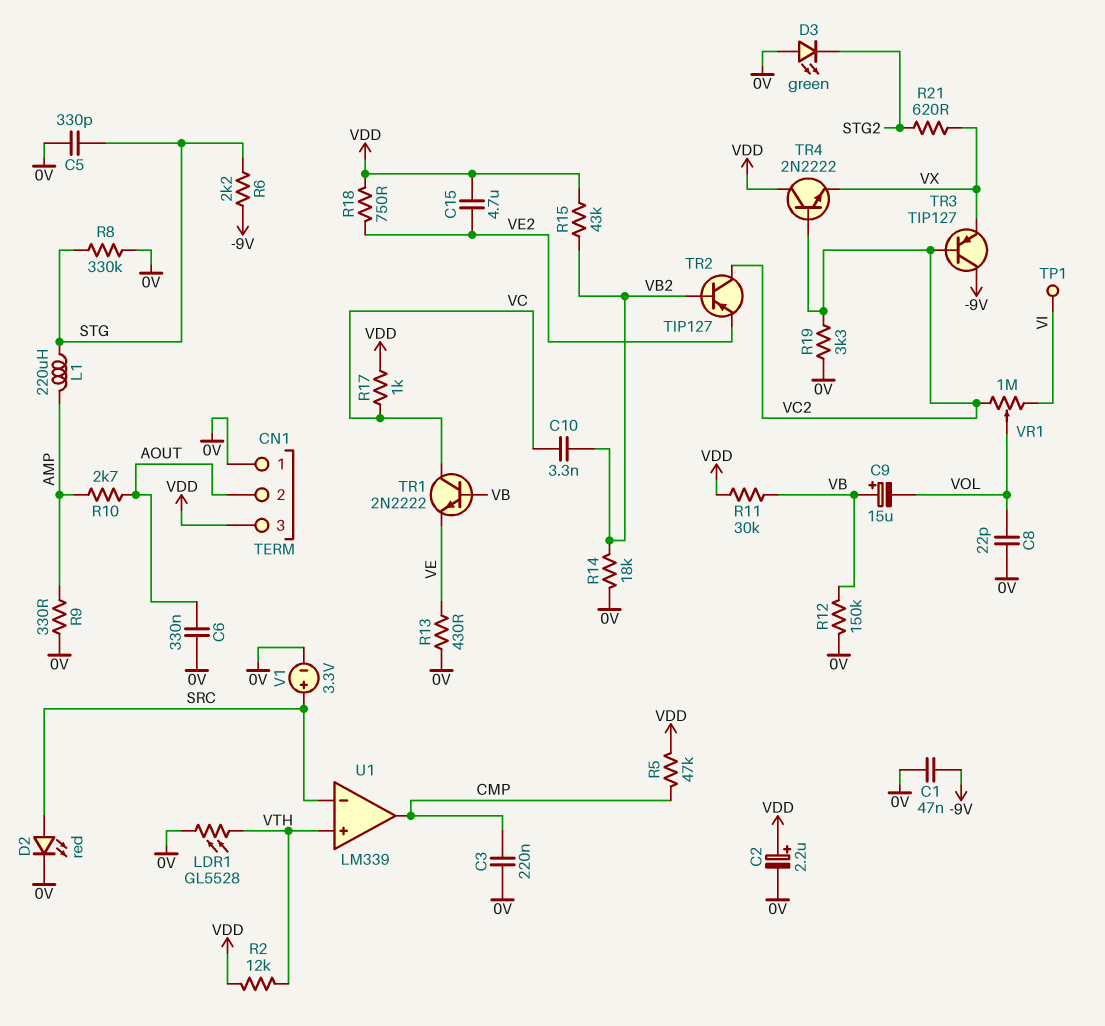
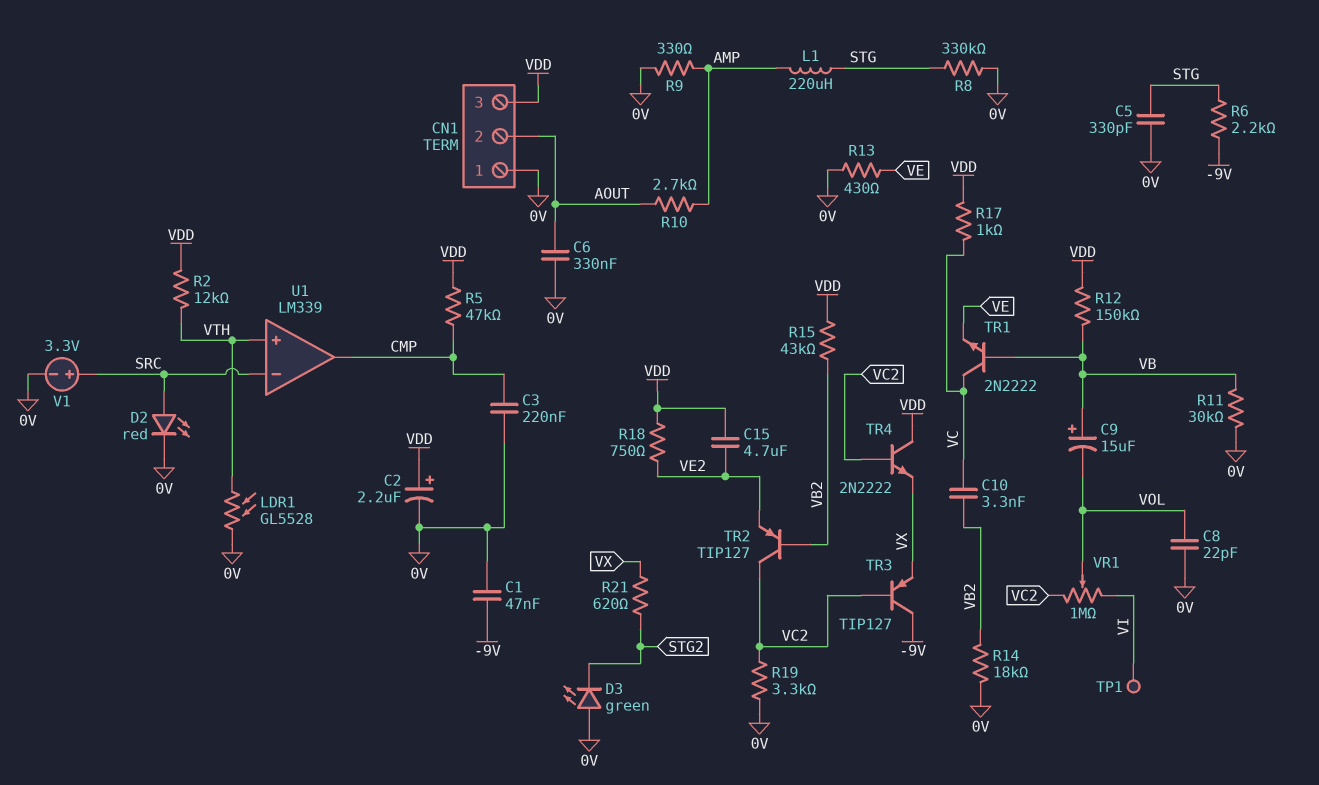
R11: 30k (VB, VDD) -> 30k (0V, VB)
R12: 150k (0V, VB) -> 150k (VB, VDD)

